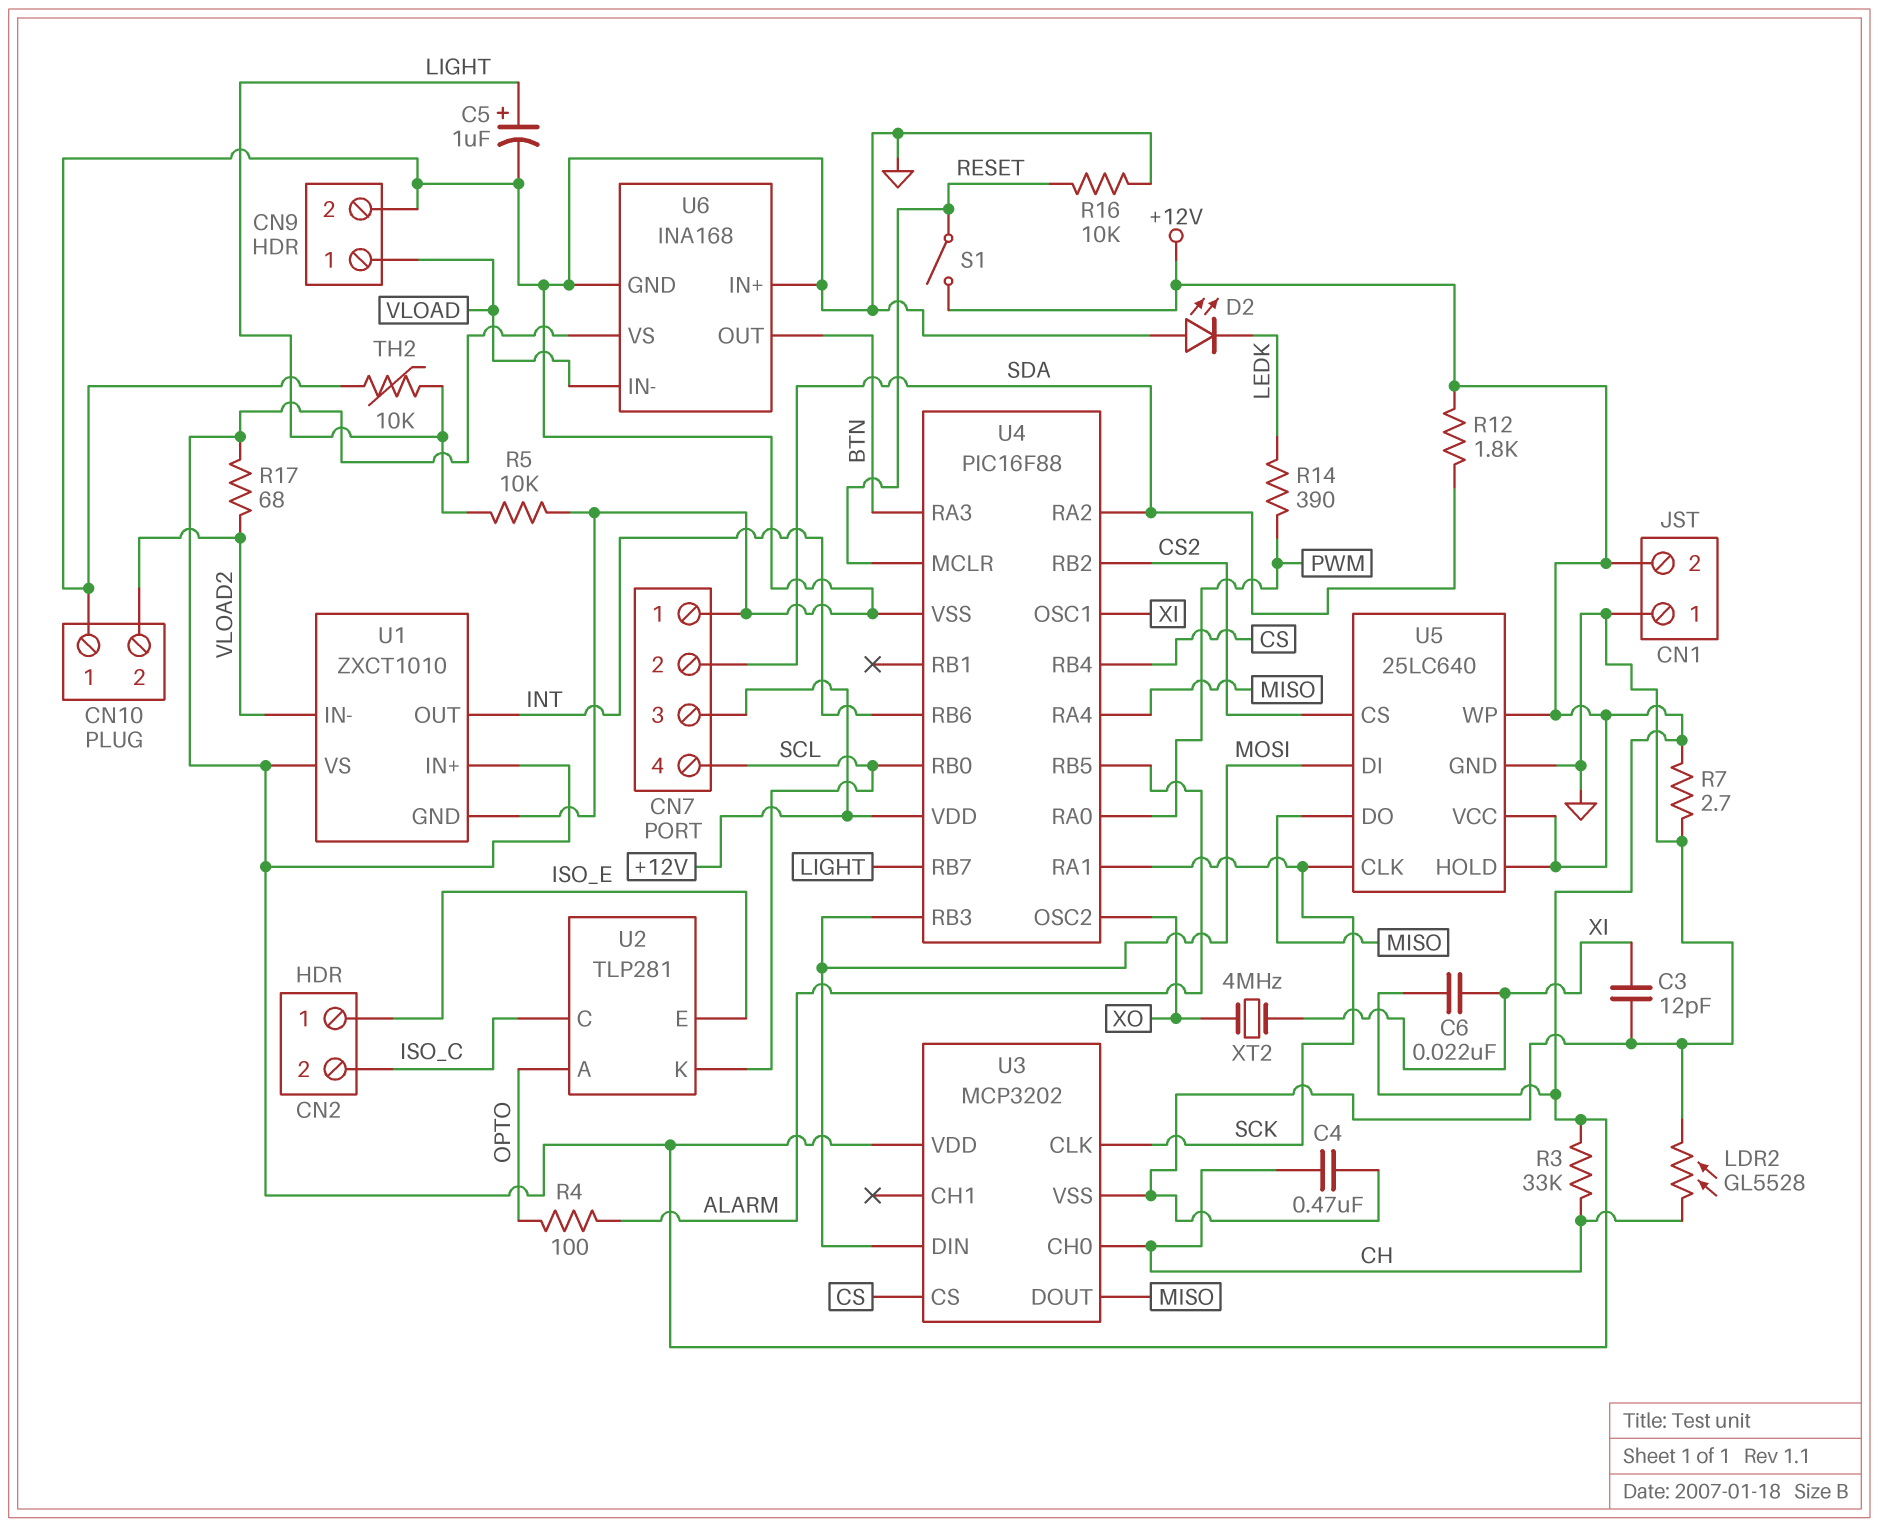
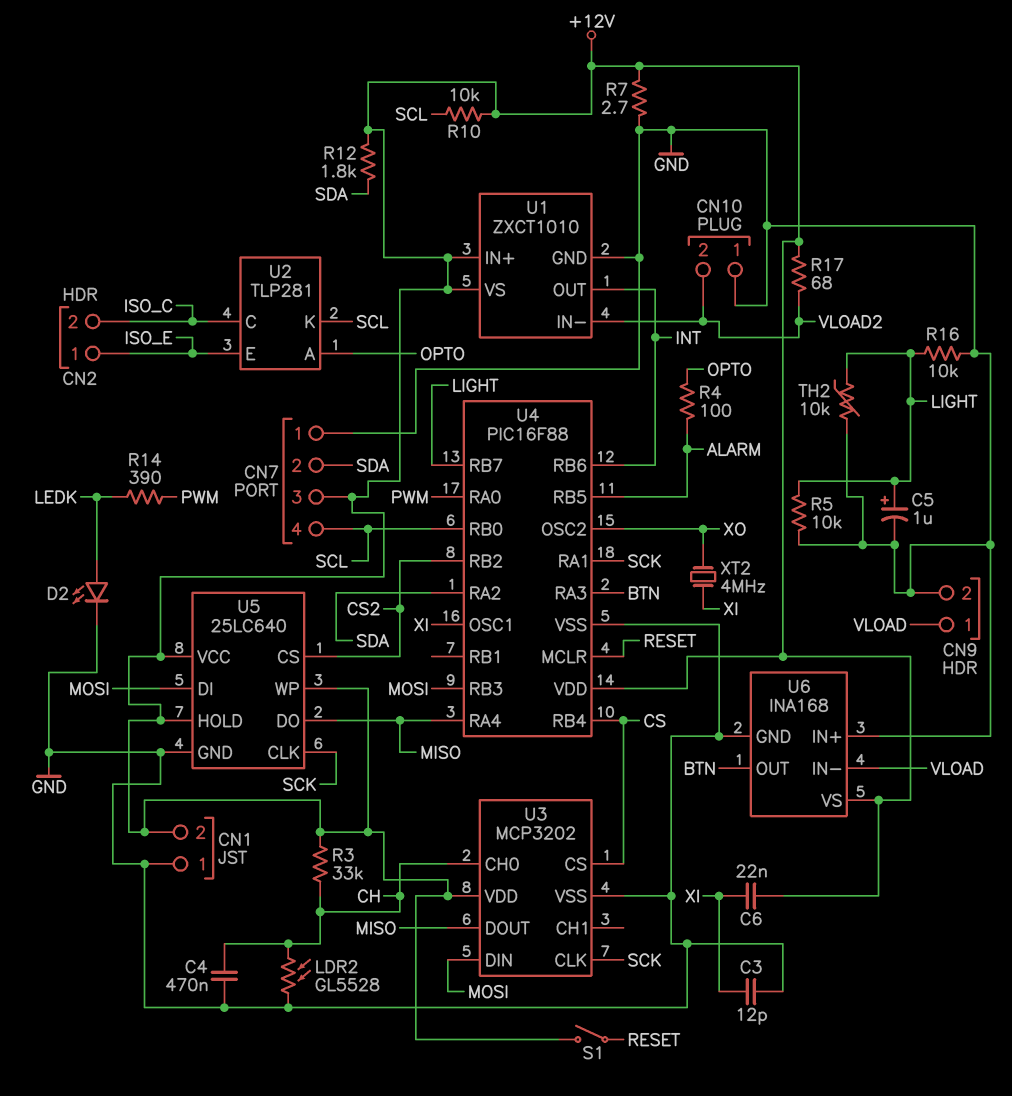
D2: LED (A GND, K LEDK) -> LED (A LEDK, K GND)
R10: none -> 10k (+12V, SCL)
R16: 10k (GND, RESET) -> 10k (GND, LIGHT)

